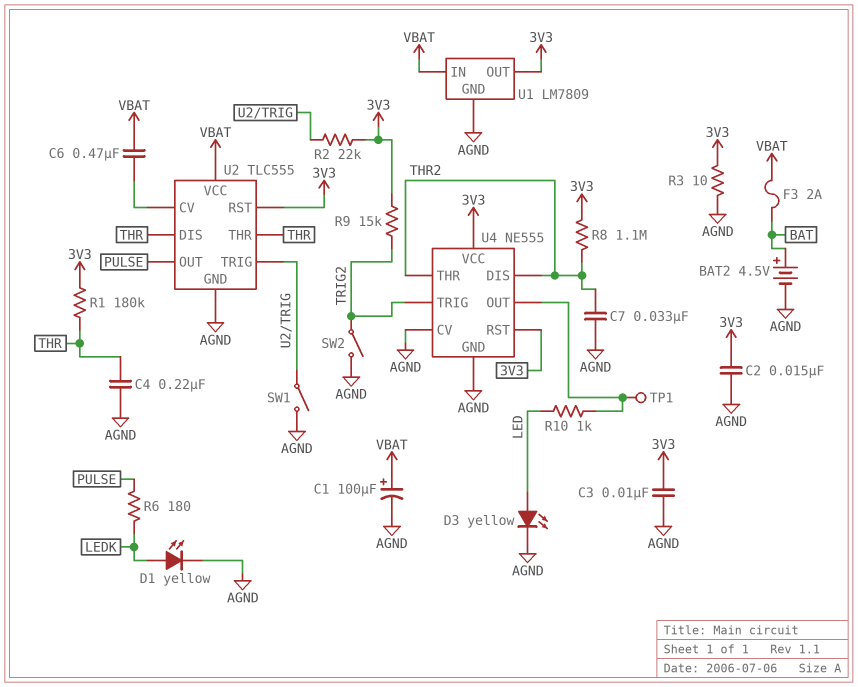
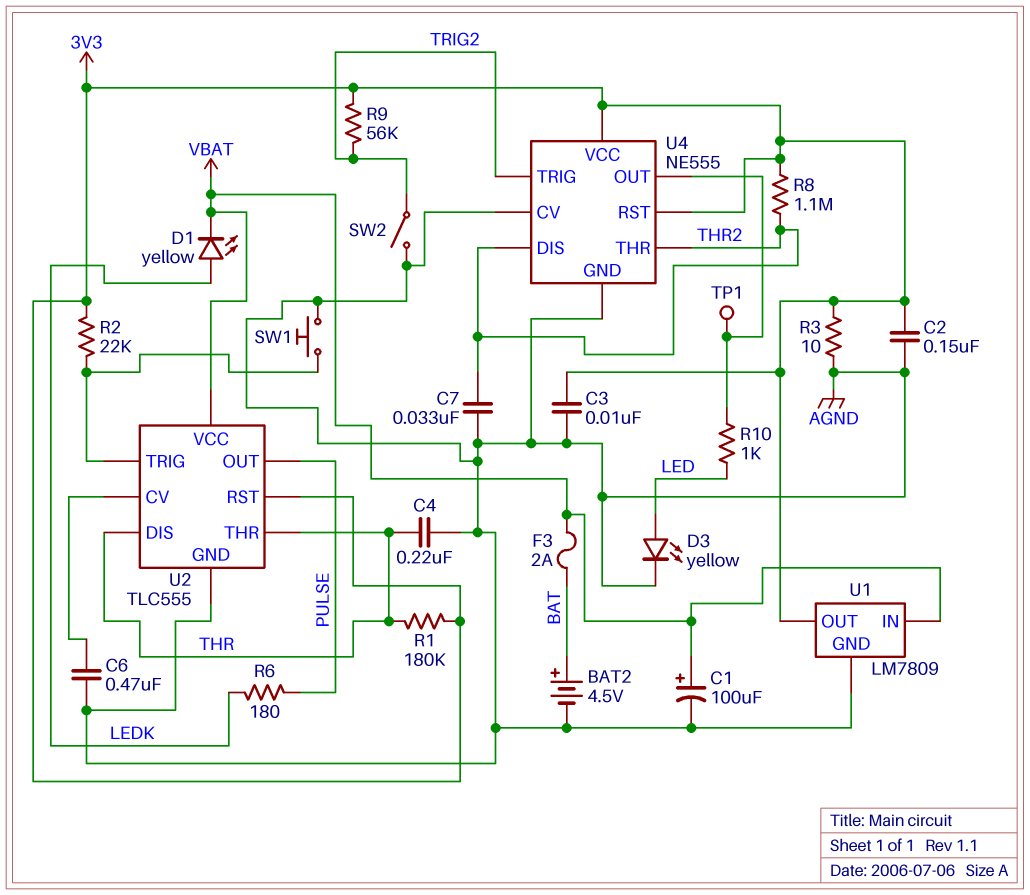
C2: 15nF (3V3, AGND) -> 150nF (3V3, AGND)
C6: 470nF (U2/CV, VBAT) -> 470nF (AGND, U2/CV)
D1: LED yellow (A LEDK, K AGND) -> LED yellow (A LEDK, K VBAT)
R9: 15k (3V3, TRIG2) -> 56k (3V3, TRIG2)
SW1: switch (AGND, U2/TRIG) -> button (AGND, U2/TRIG)

